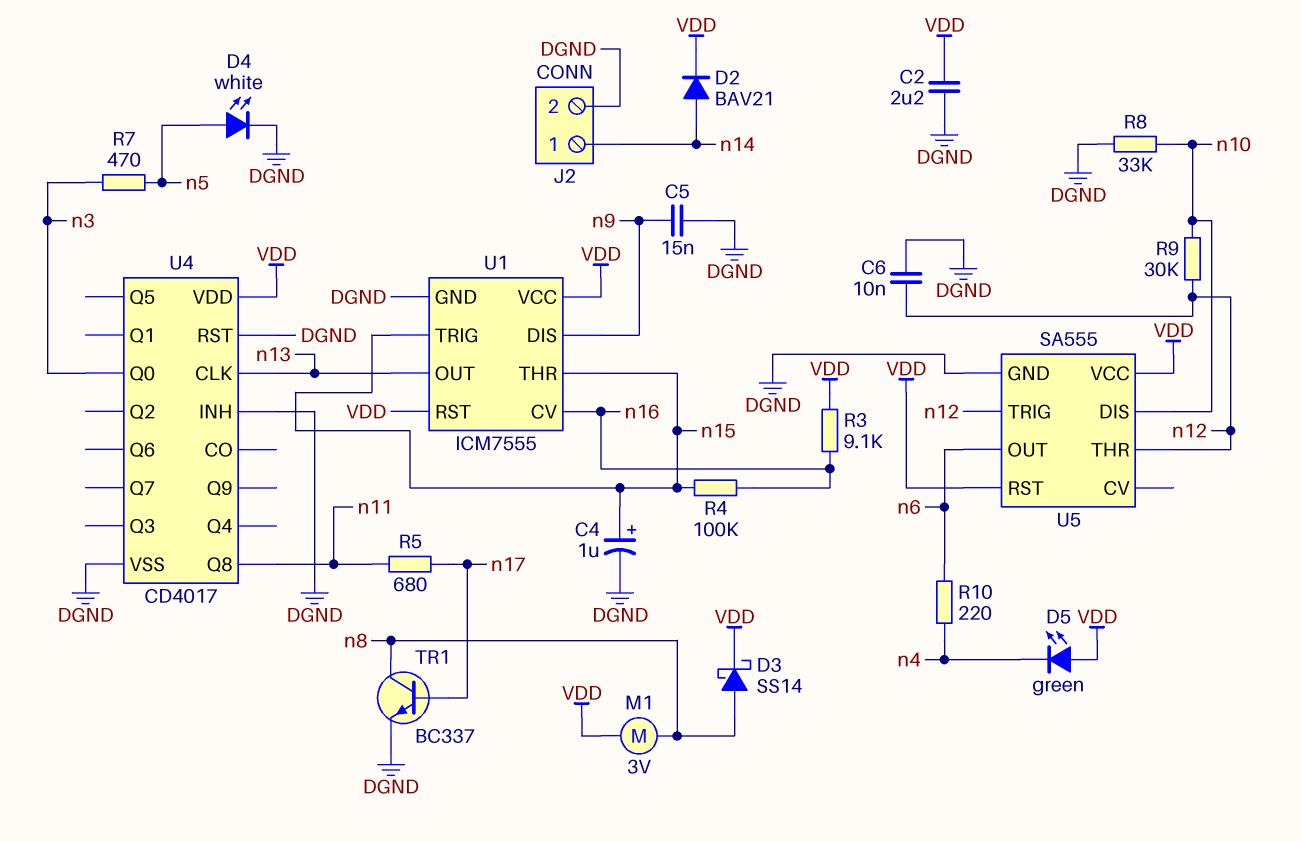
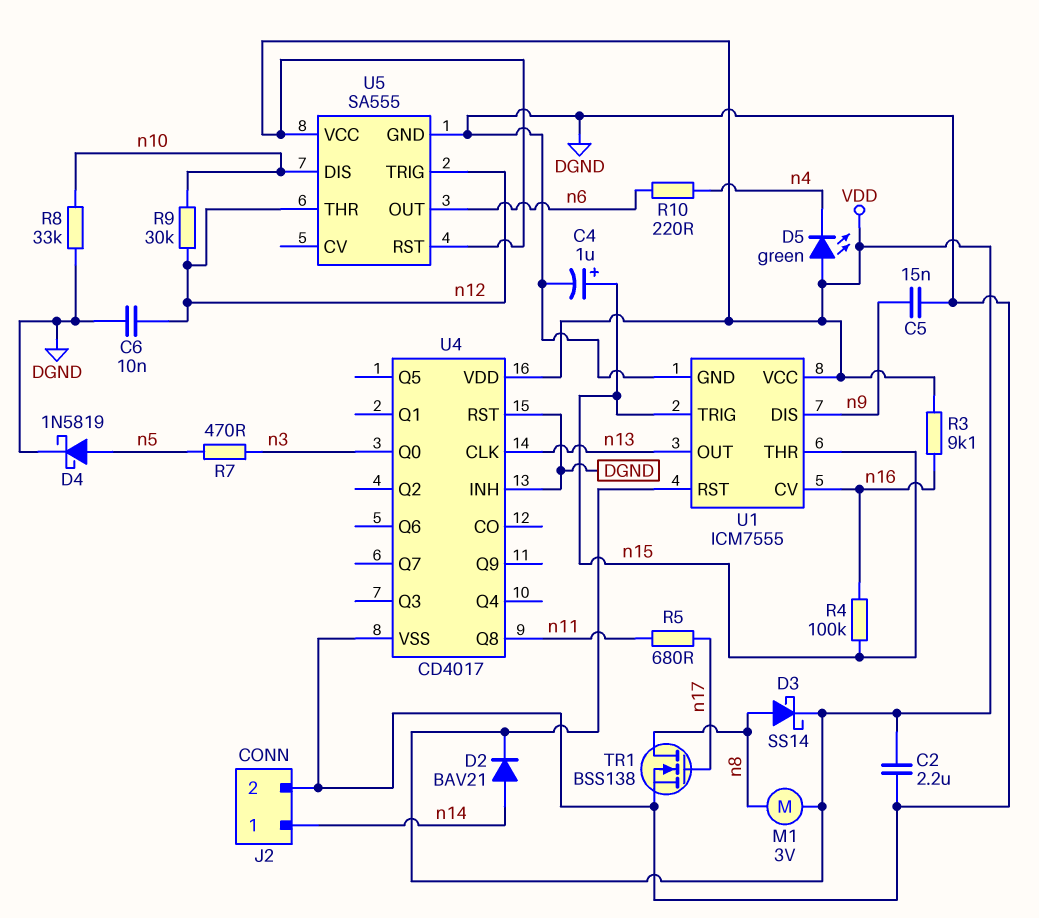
D4: LED white (A n5, K DGND) -> schottky 1N5819 (A n5, K DGND)
TR1: NPN BC337 (B n17, C n8, E DGND) -> NMOS BSS138 (G n17, D n8, S DGND)

